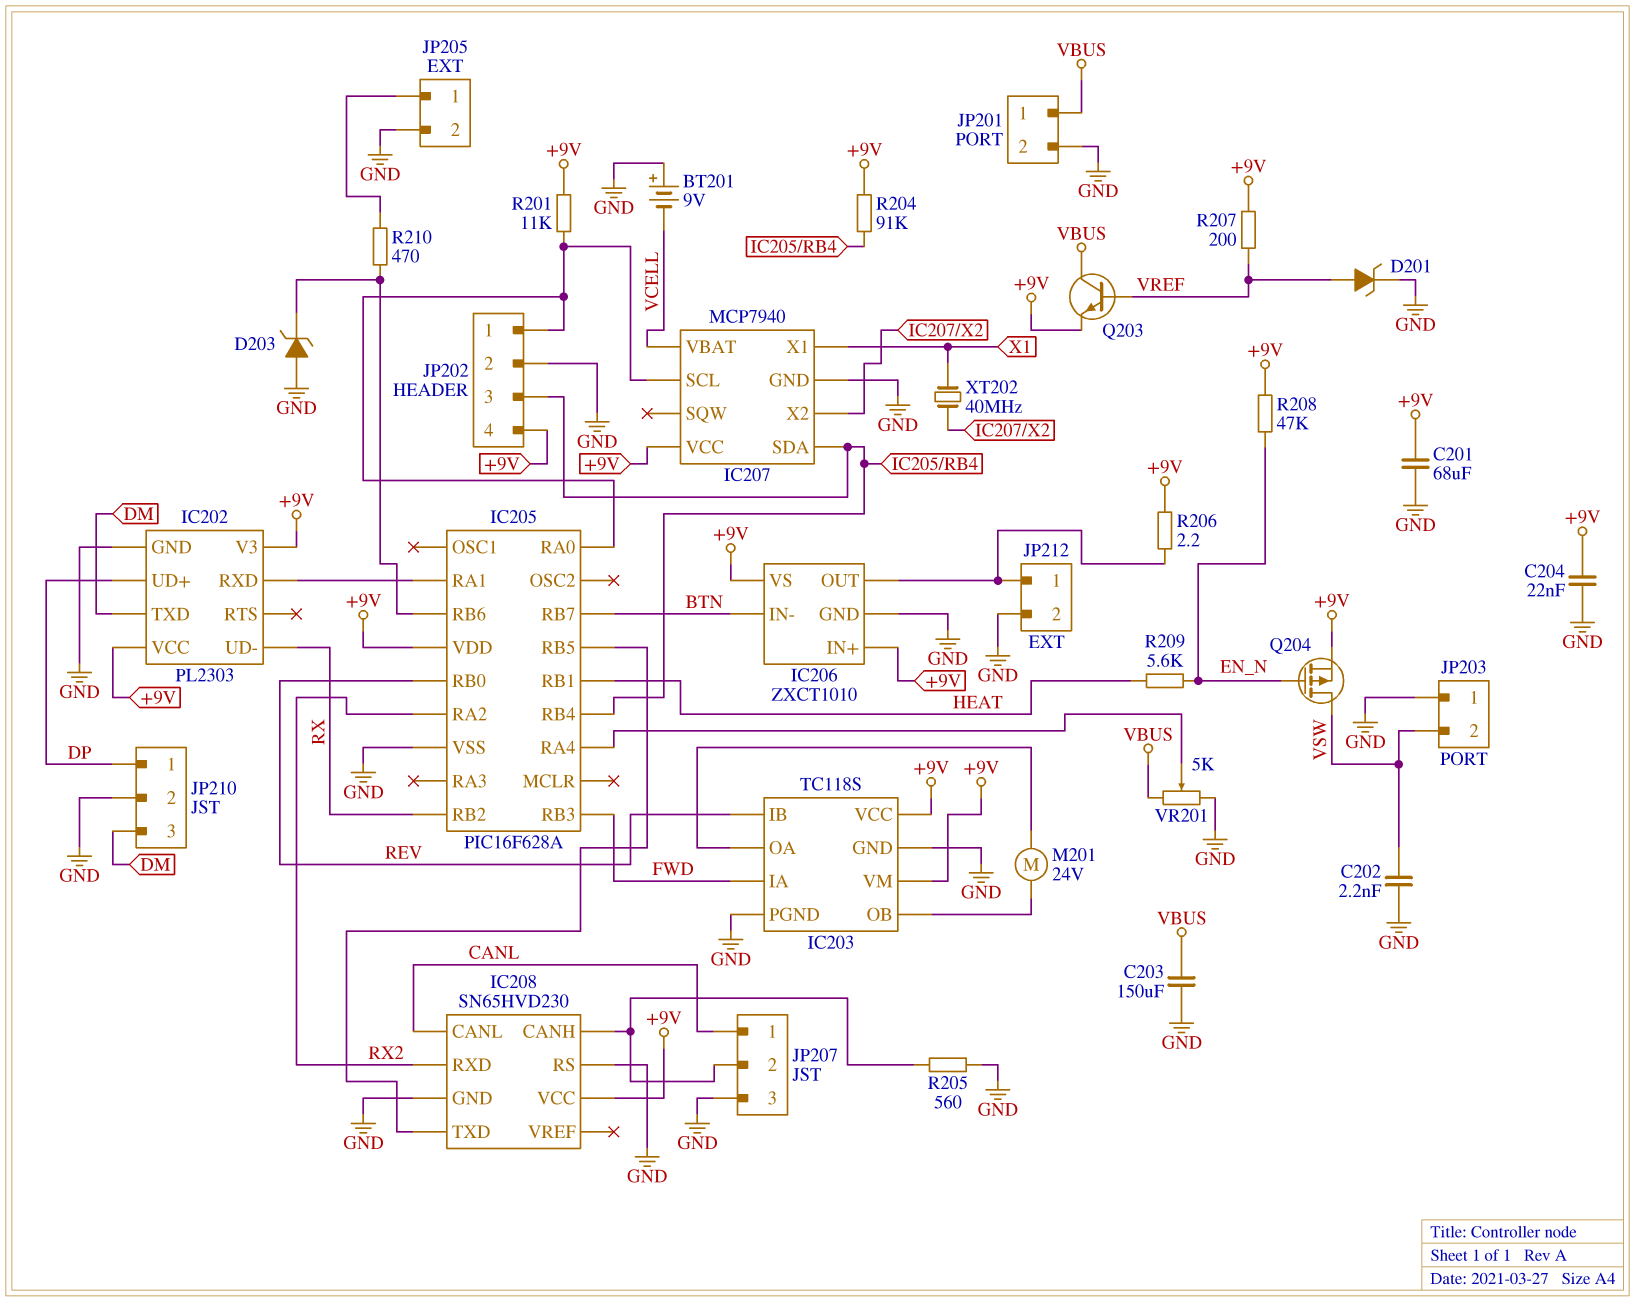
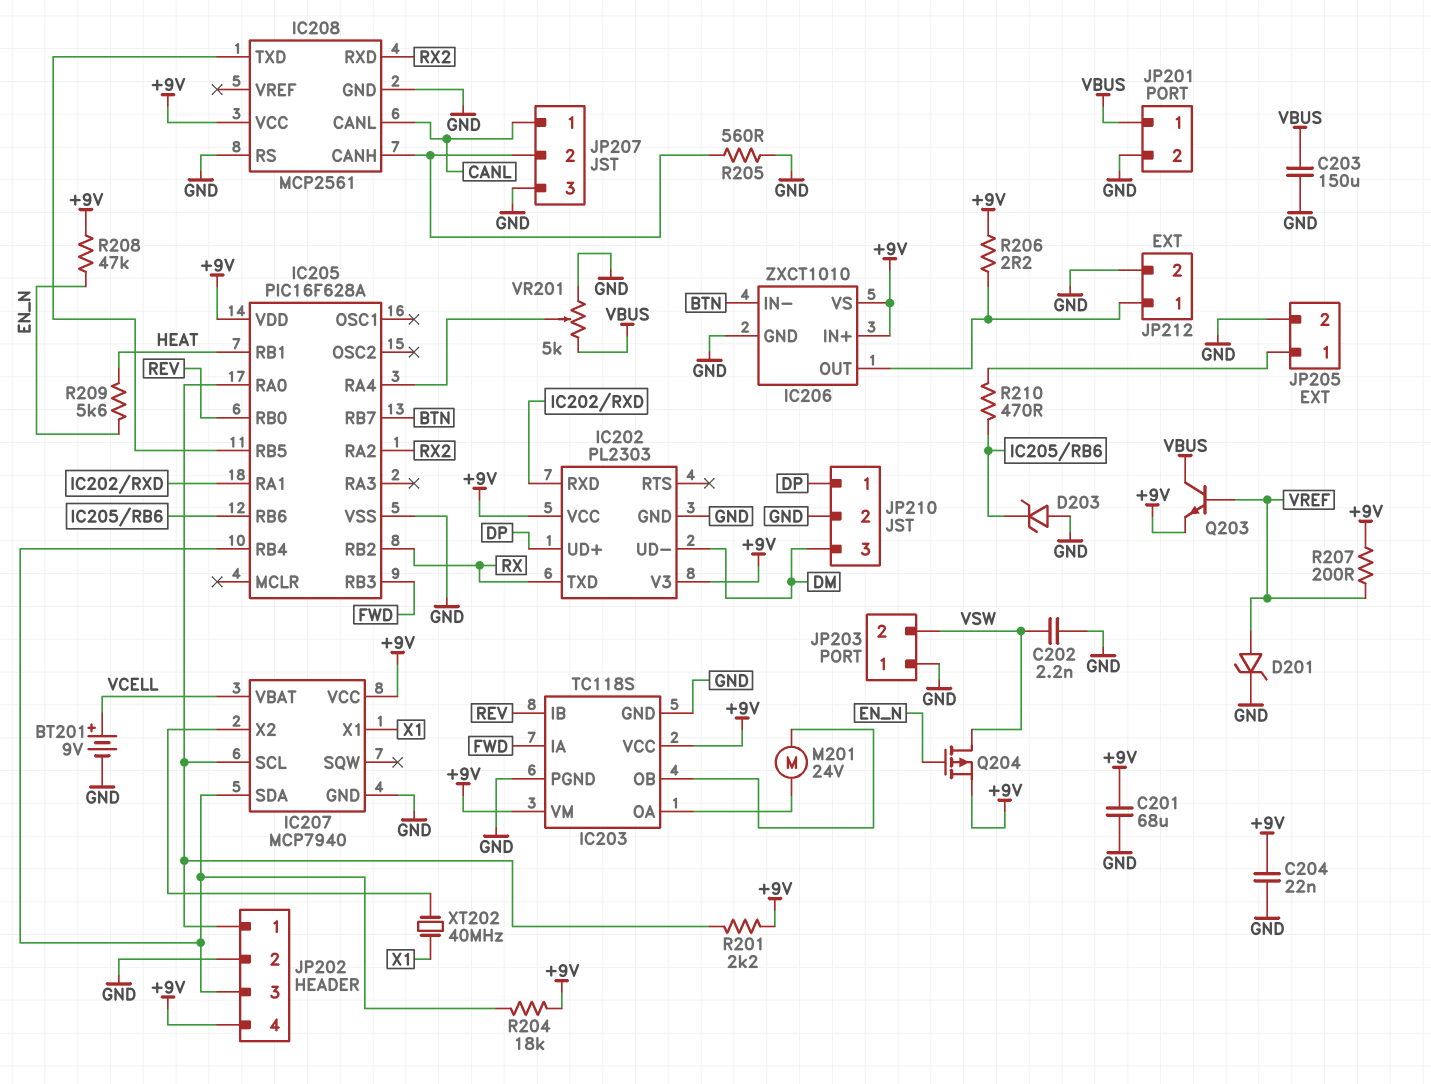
BT201: 9V (plus GND, minus VCELL) -> 9V (plus VCELL, minus GND)
IC202 pin TXD: DM -> RX
IC202 pin UD-: RX -> DM
IC208: SN65HVD230 -> MCP2561
R201: 11k (+9V, IC205/RA0) -> 2.2k (+9V, IC205/RA0)
R204: 91k (+9V, IC205/RB4) -> 18k (+9V, IC205/RB4)

